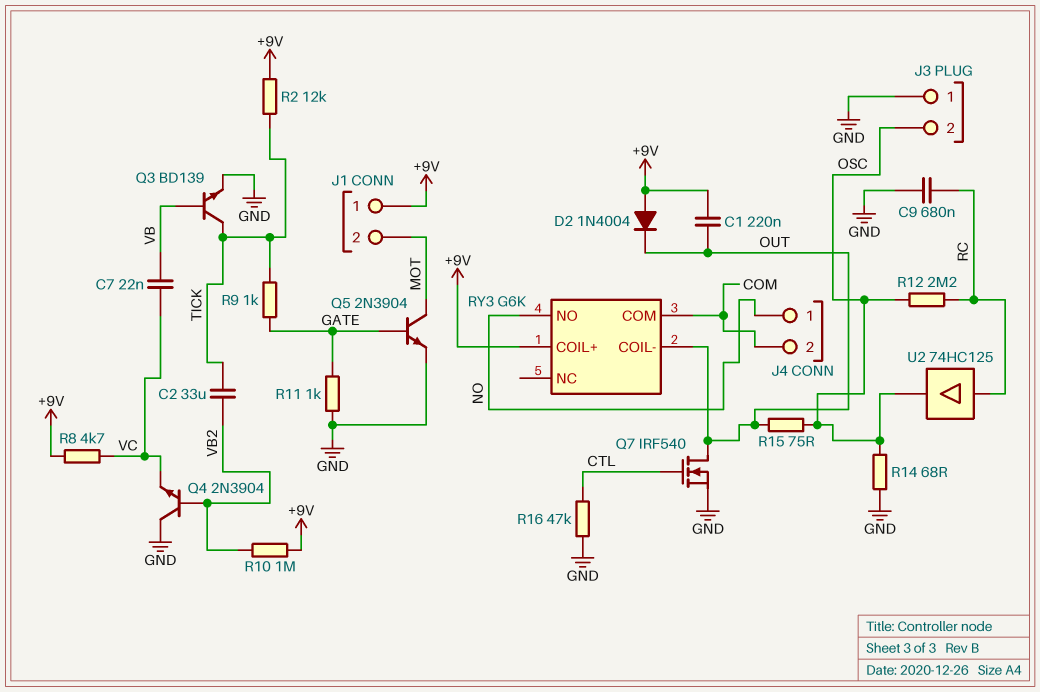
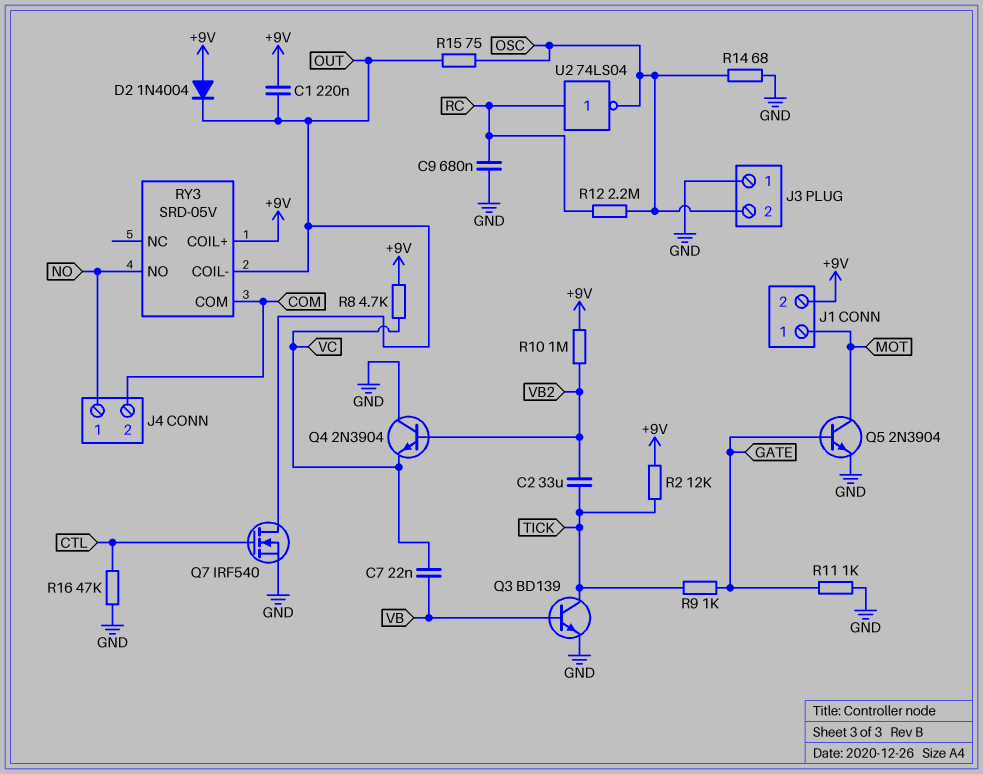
J1 pin 1: +9V -> MOT
J1 pin 2: MOT -> +9V
RY3: G6K -> SRD-05V
U2: buffer 74HC125 (in RC, out OSC) -> NOT 74LS04 (in RC, out OSC)

